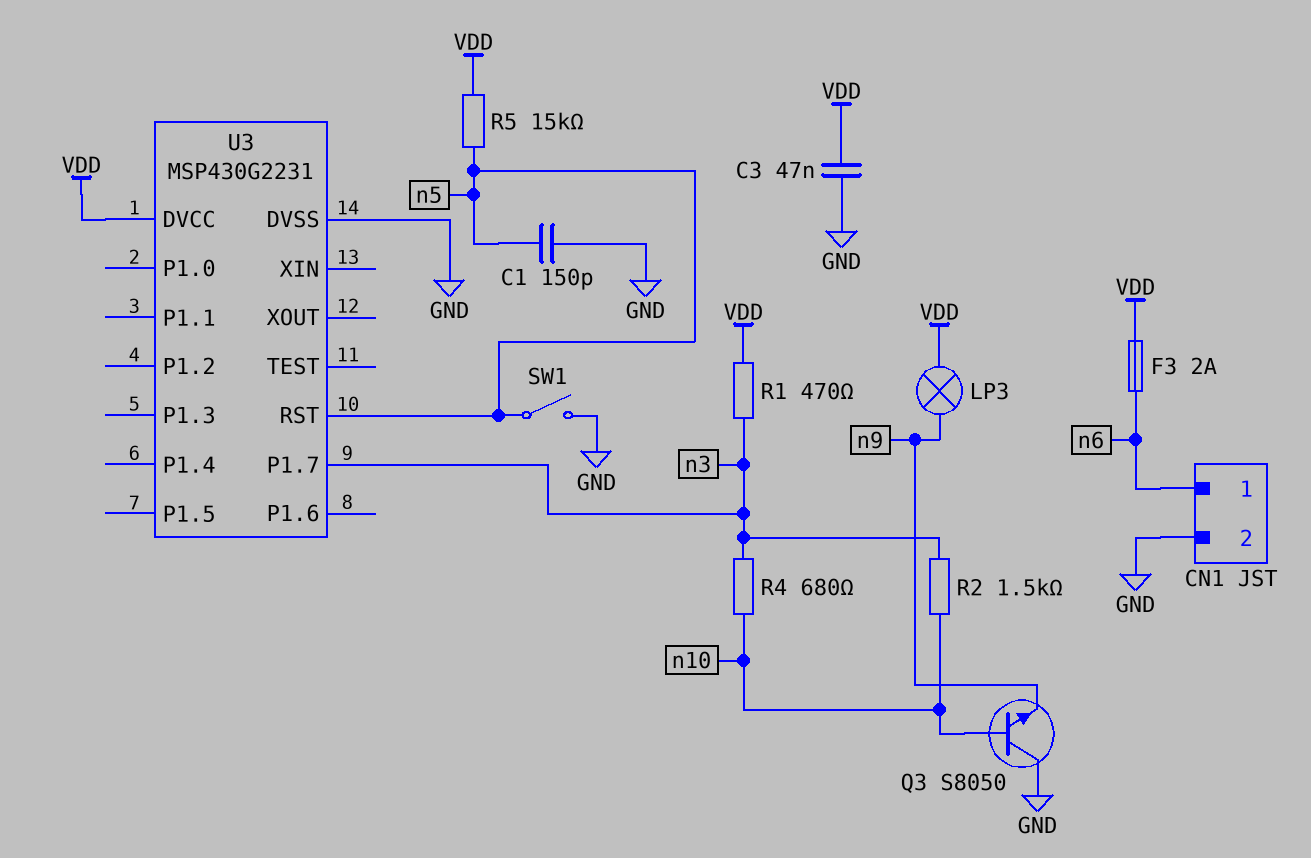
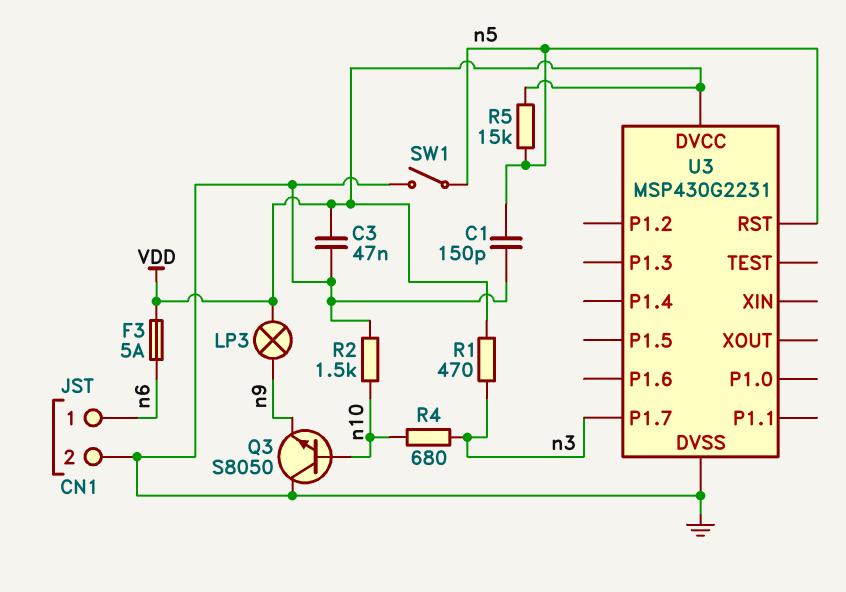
F3: 2A (VDD, n6) -> 5A (VDD, n6)
R2: 1.5k (n3, n10) -> 1.5k (GND, n10)

